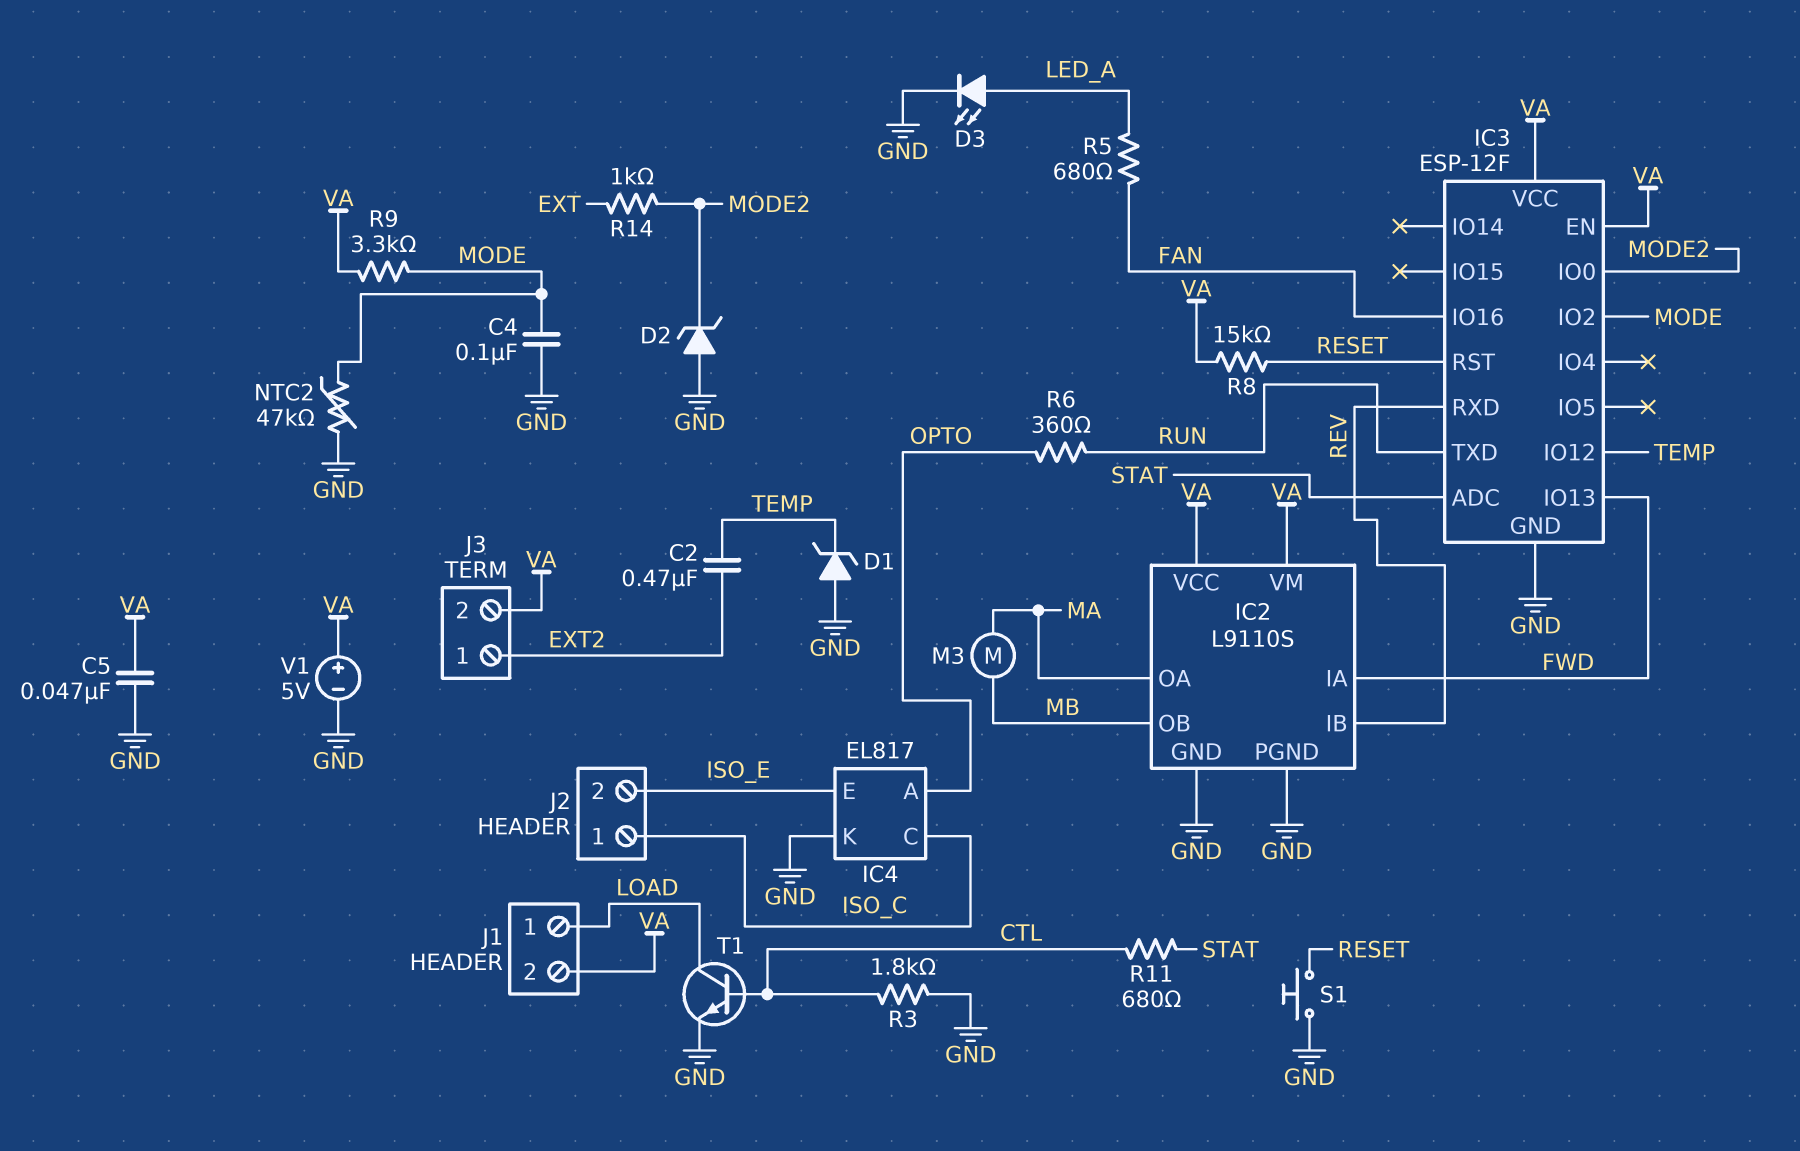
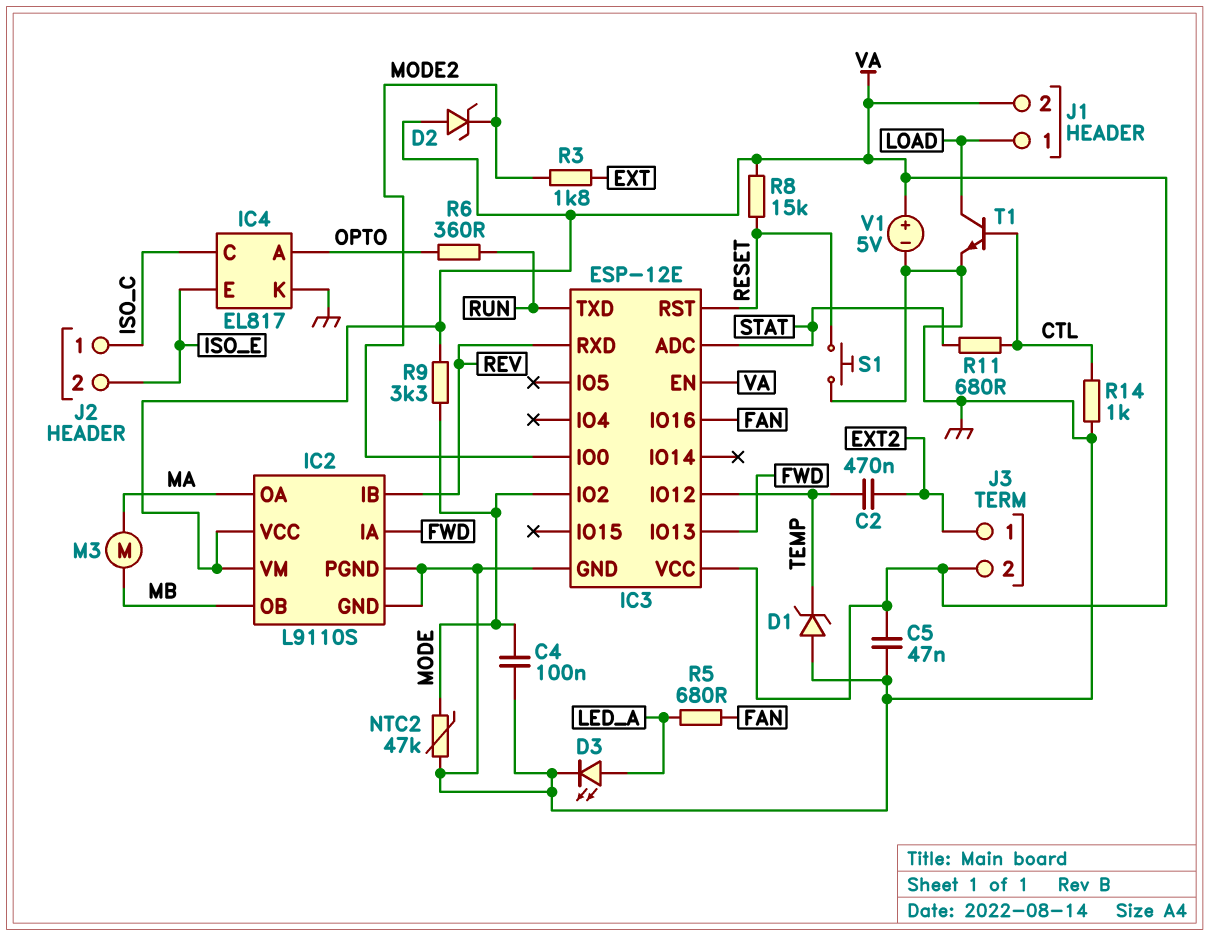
D2: zener (A GND, K MODE2) -> zener (A VA, K MODE2)
IC3: ESP-12F -> ESP-12E
R3: 1.8k (CTL, GND) -> 1.8k (EXT, MODE2)
R14: 1k (EXT, MODE2) -> 1k (CTL, GND)

